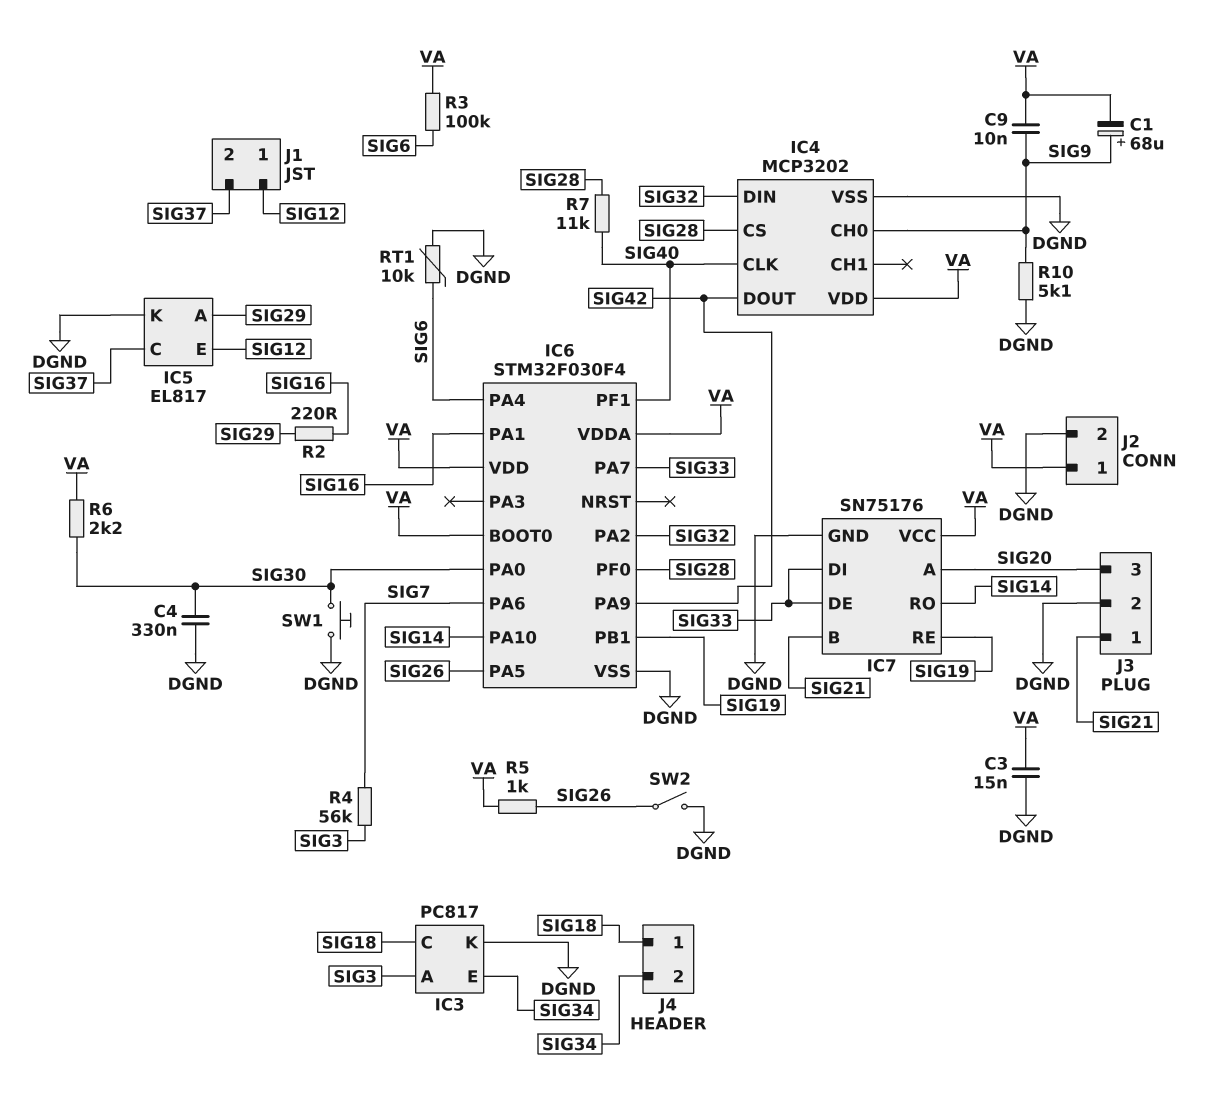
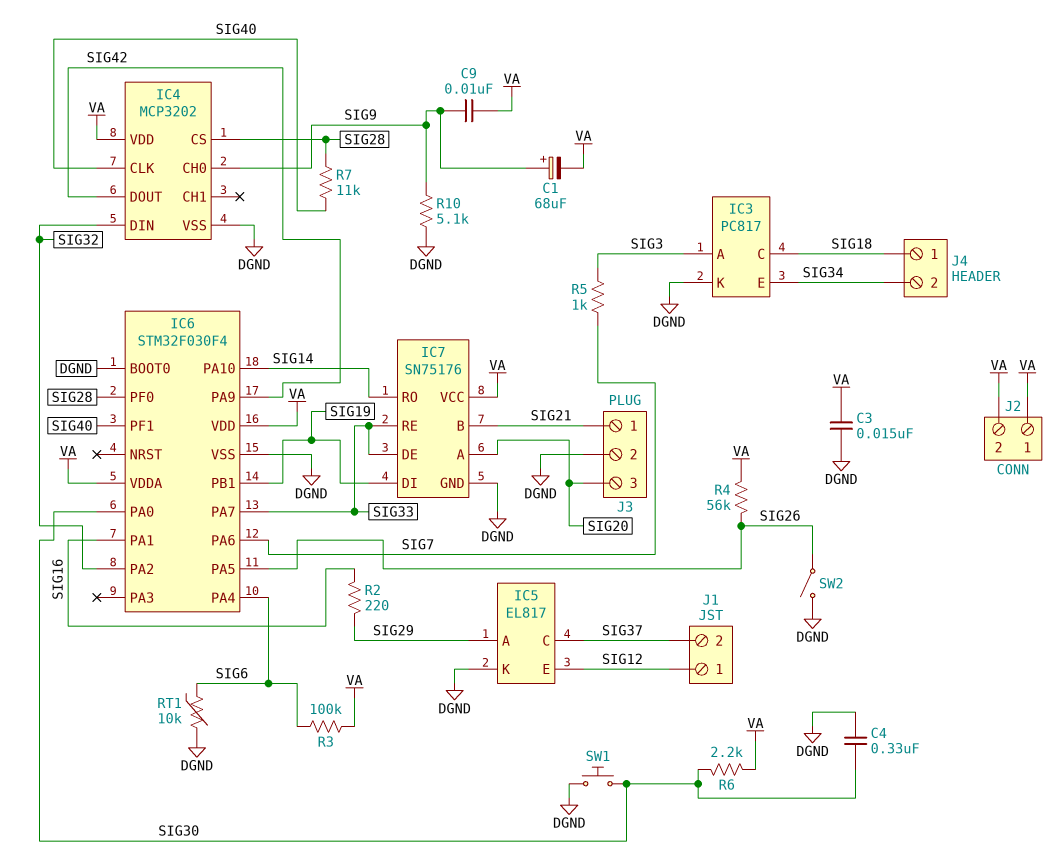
IC6 pin BOOT0: VA -> DGND
IC7 pin DI: SIG33 -> SIG19
IC7 pin RE: SIG19 -> SIG33
J2 pin 2: DGND -> VA
R4: 56k (SIG3, SIG7) -> 56k (SIG26, VA)
R5: 1k (SIG26, VA) -> 1k (SIG3, SIG7)

